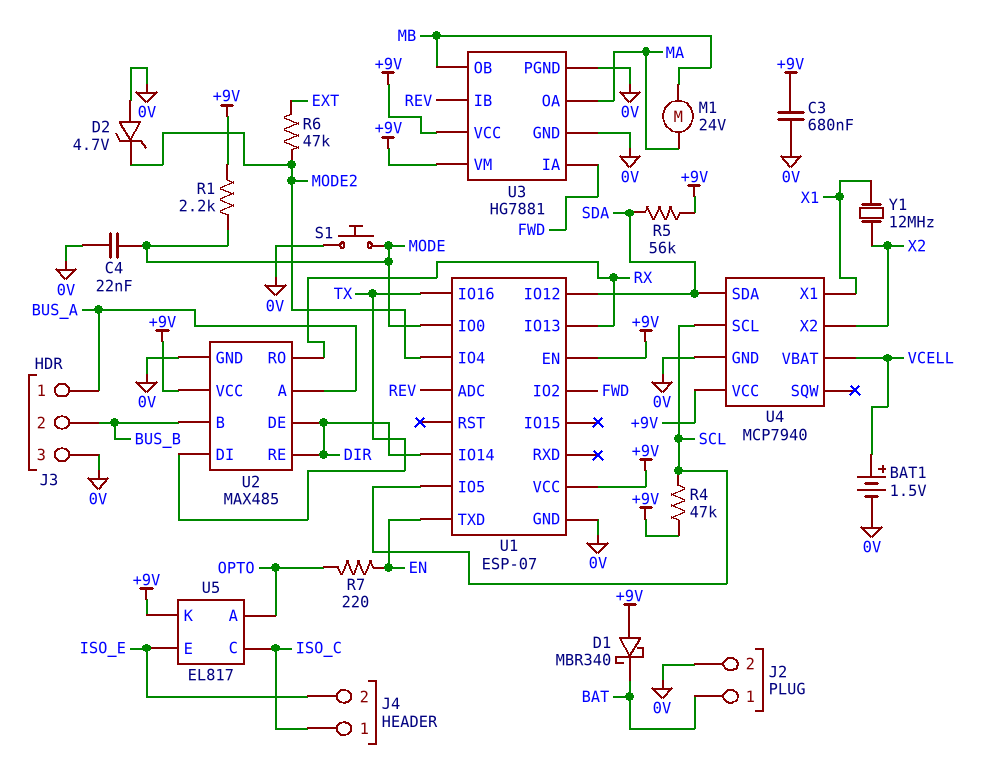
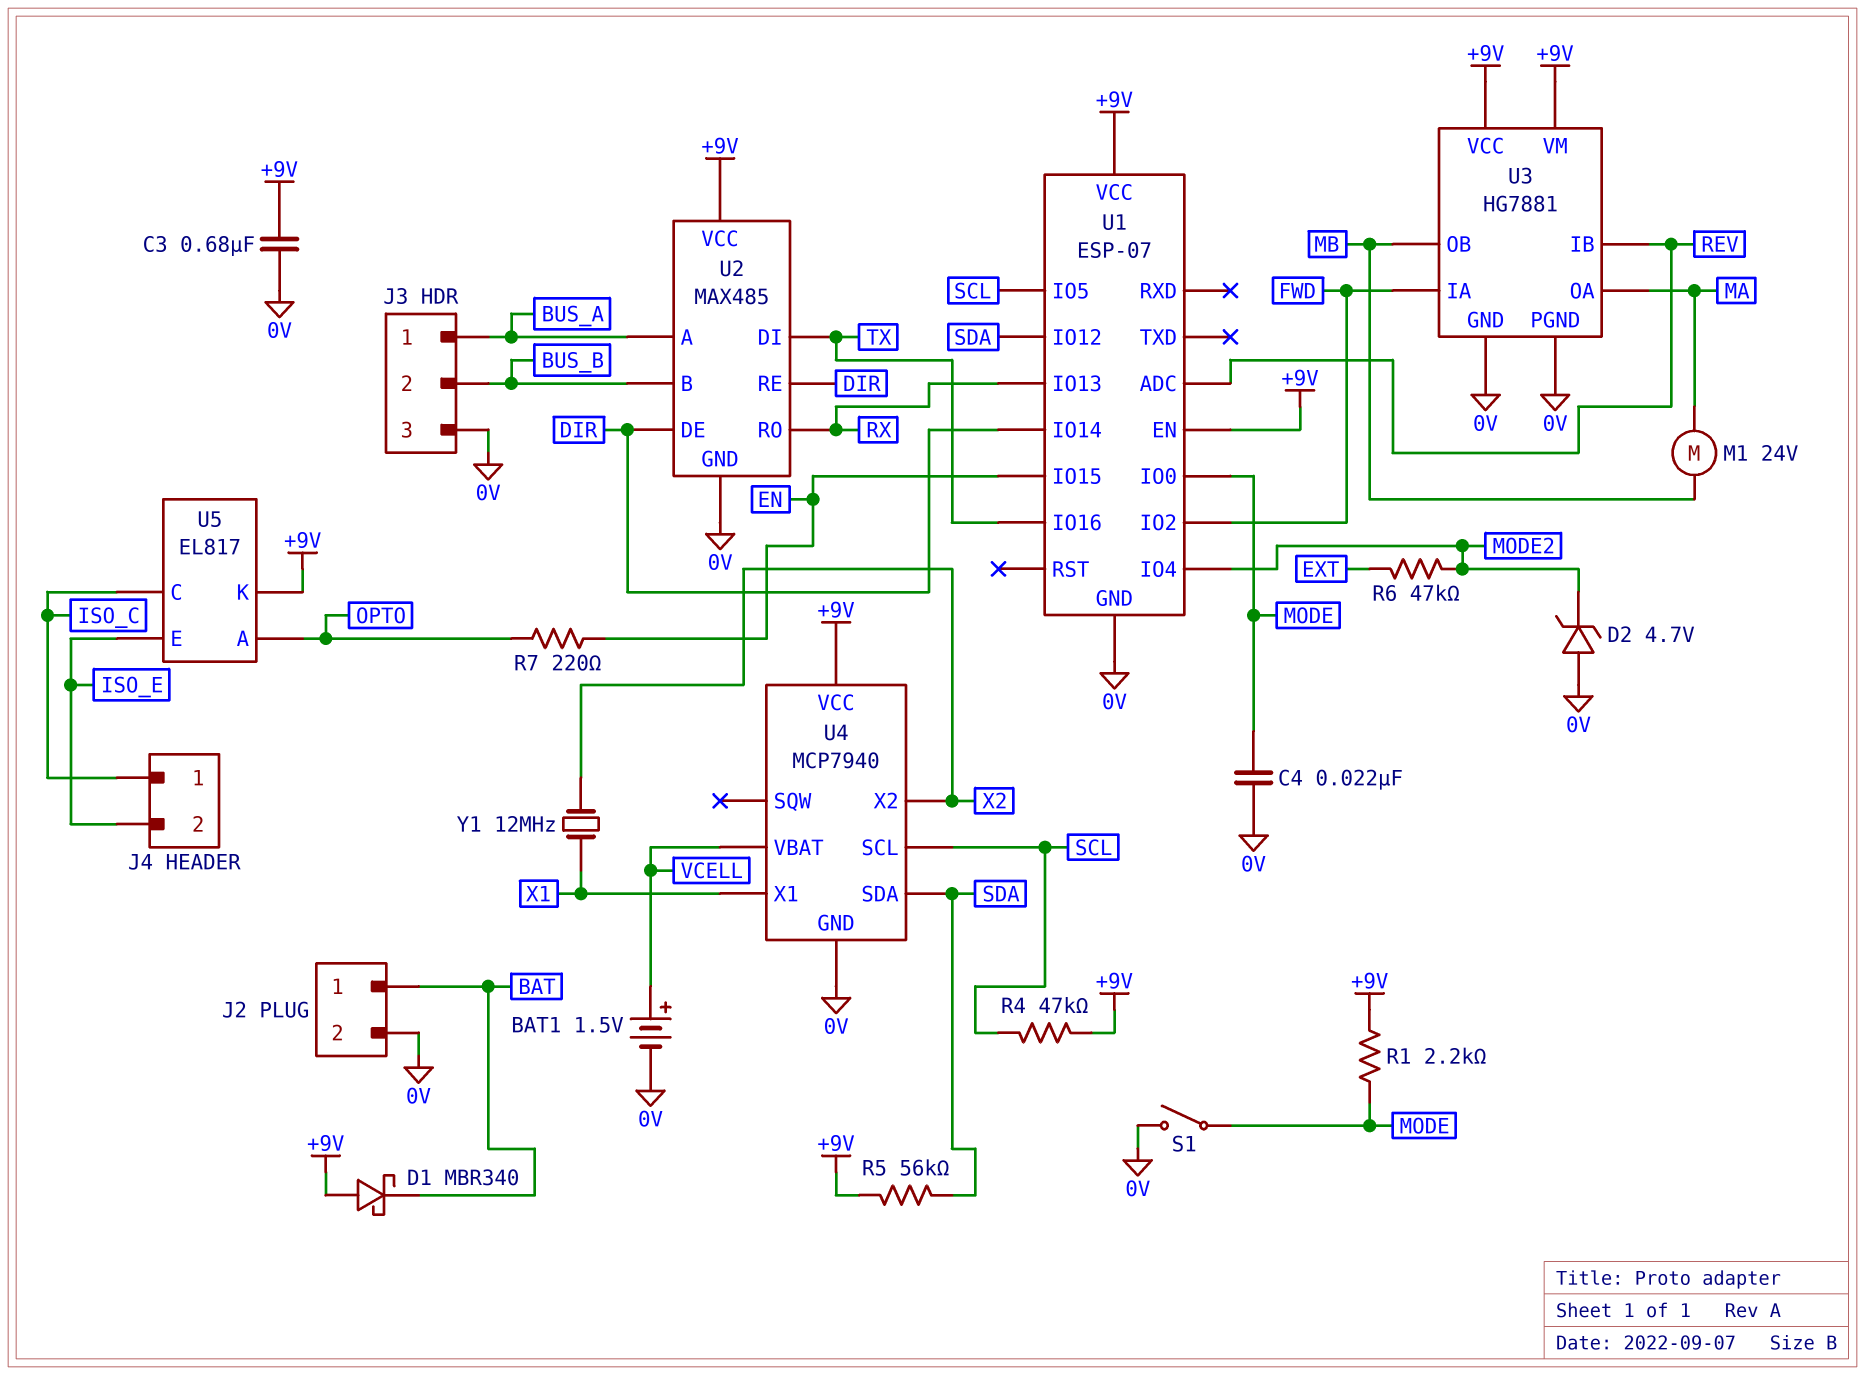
S1: button (0V, MODE) -> switch (0V, MODE)
U1 pin IO15: none -> EN
U1 pin TXD: EN -> none

